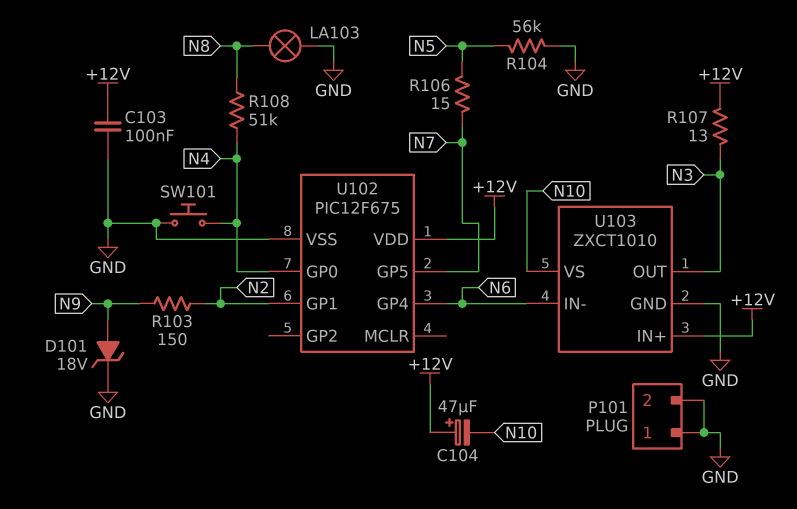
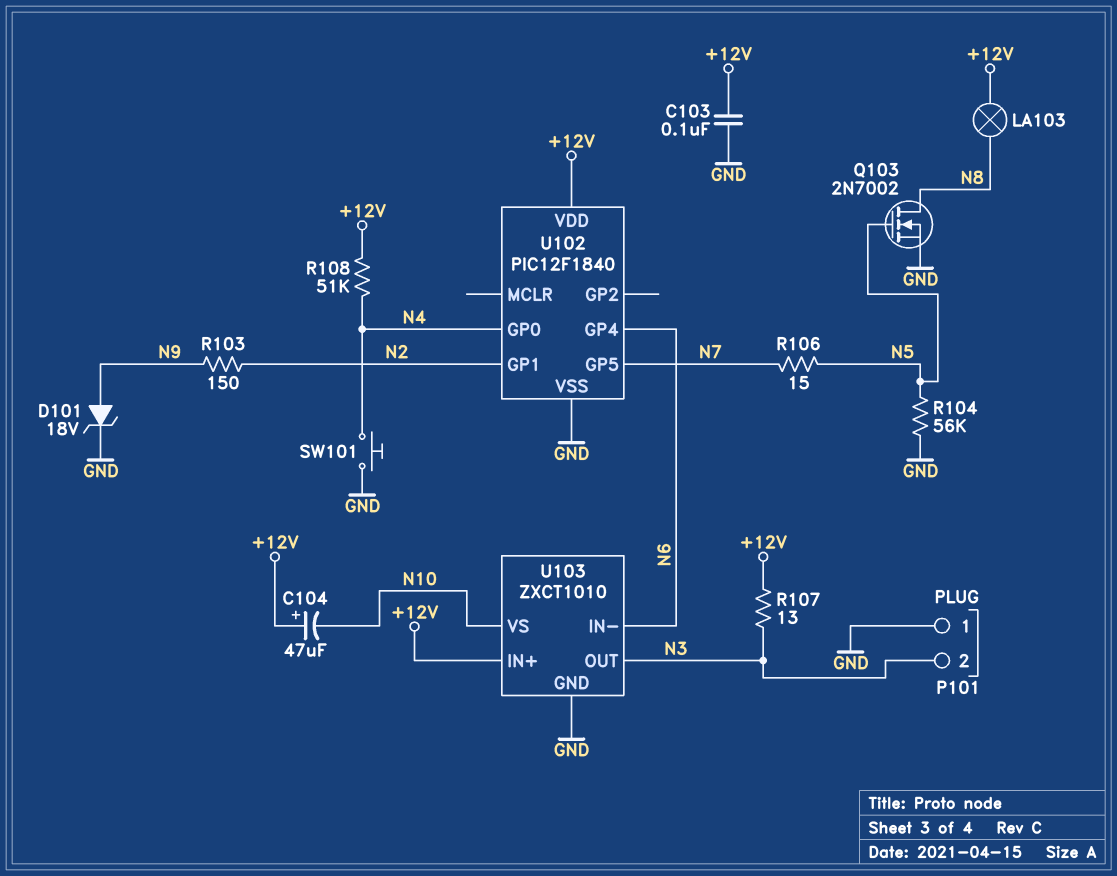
LA103: lamp (GND, N8) -> lamp (+12V, N8)
P101 pin 2: GND -> N3
Q103: none -> NMOS 2N7002 (G N5, D N8, S GND)
R108: 51k (N4, N8) -> 51k (+12V, N4)
U102: PIC12F675 -> PIC12F1840

